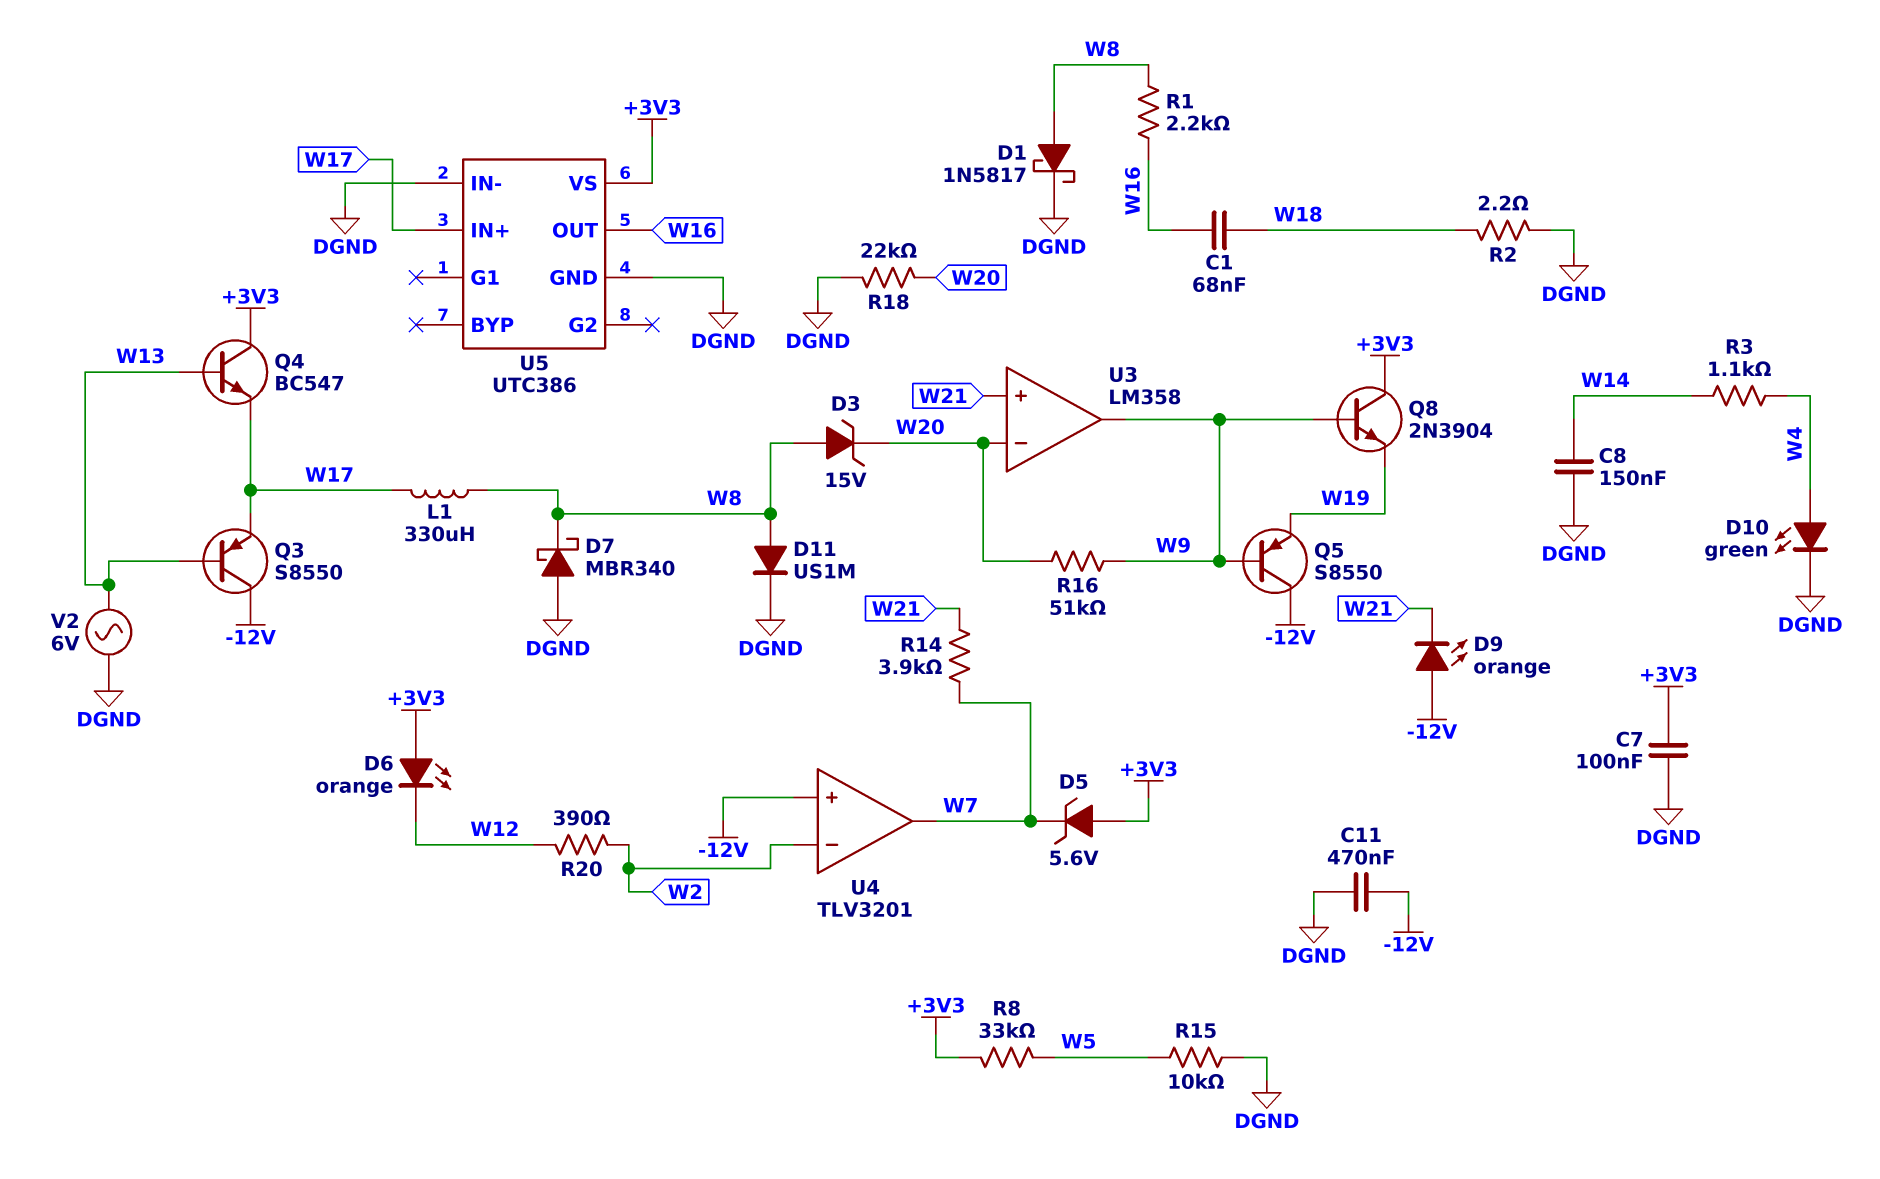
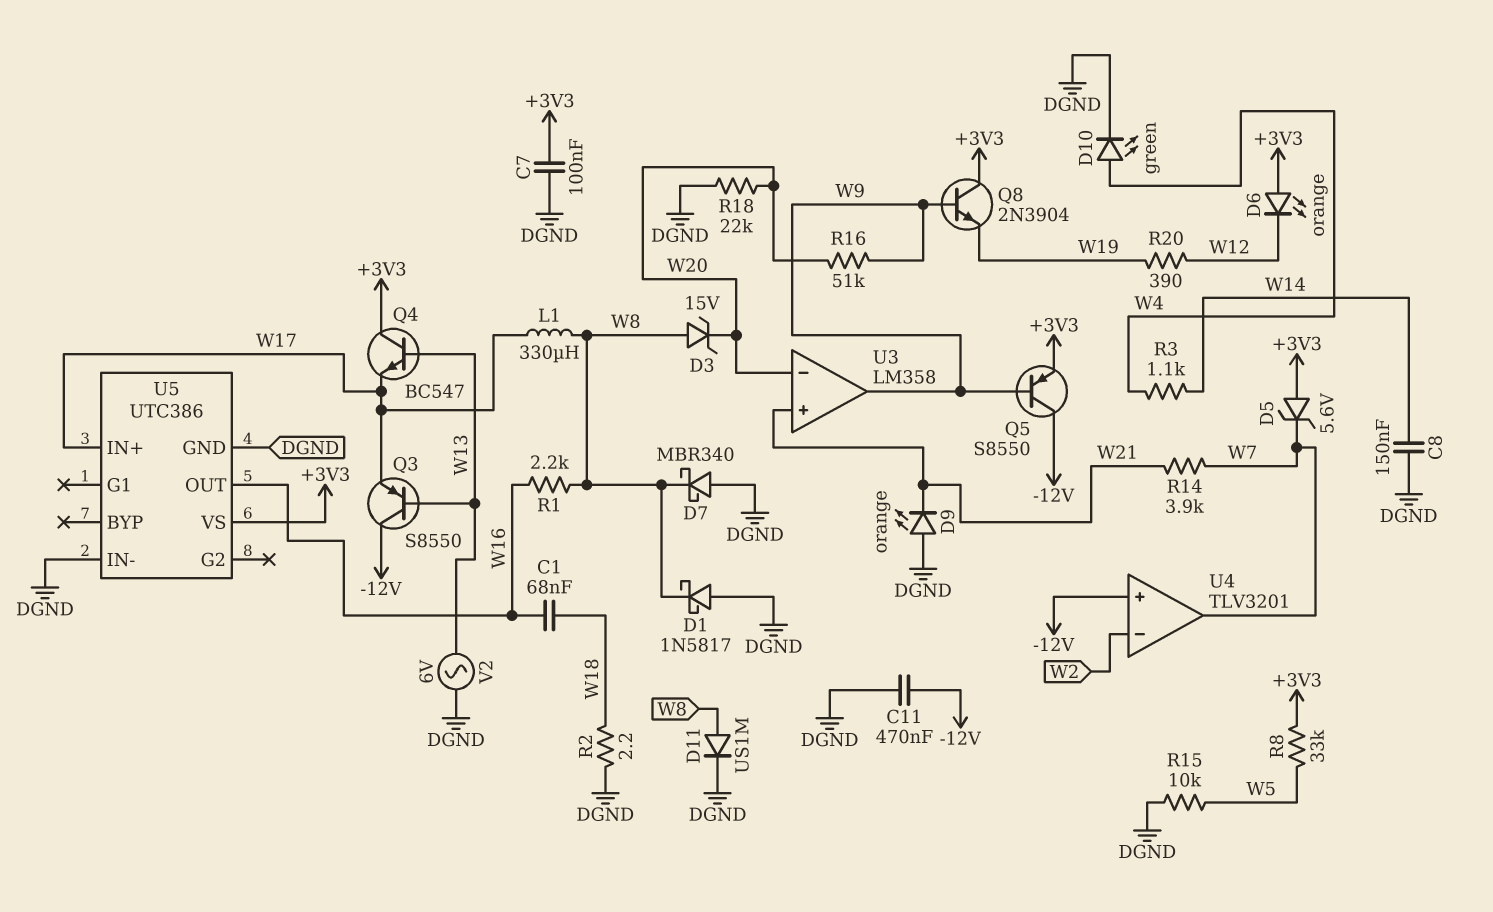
D1: schottky 1N5817 (A W8, K DGND) -> schottky 1N5817 (A DGND, K W8)
D9: LED orange (A -12V, K W21) -> LED orange (A DGND, K W21)
Q5: PNP S8550 (B W9, C -12V, E W19) -> PNP S8550 (B W9, C -12V, E +3V3)
R20: 390 (W2, W12) -> 390 (W12, W19)

